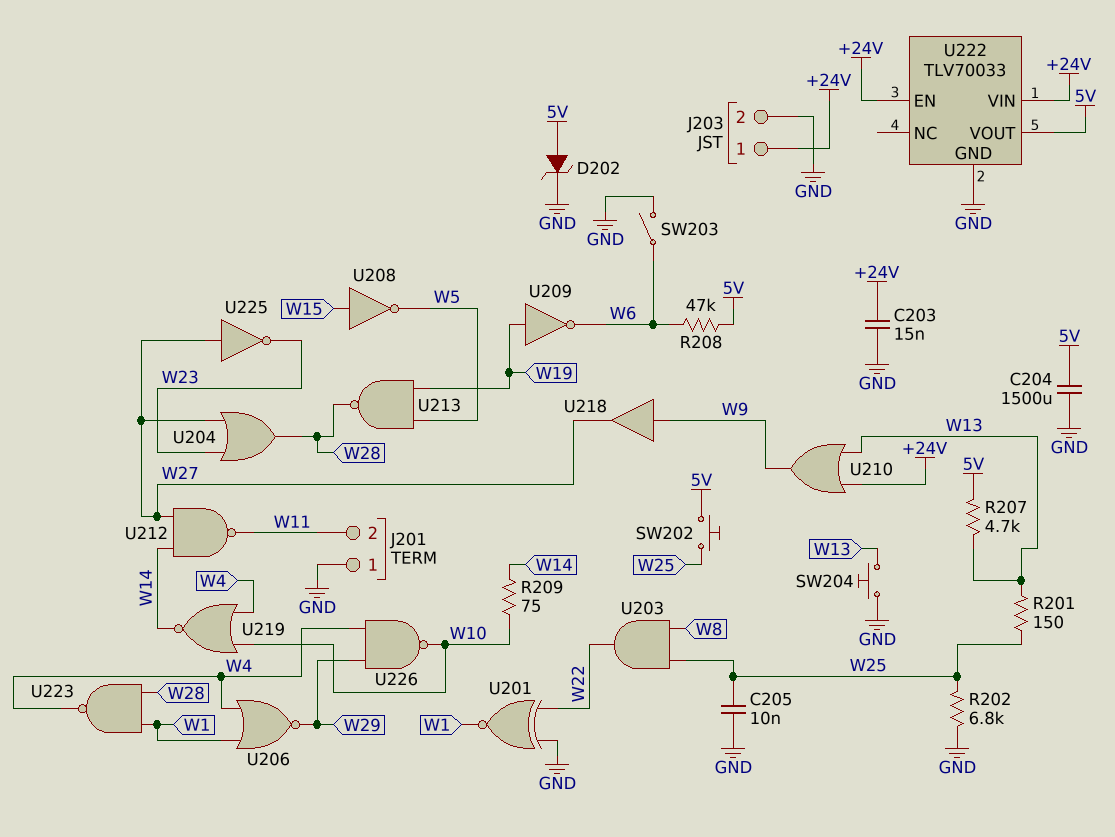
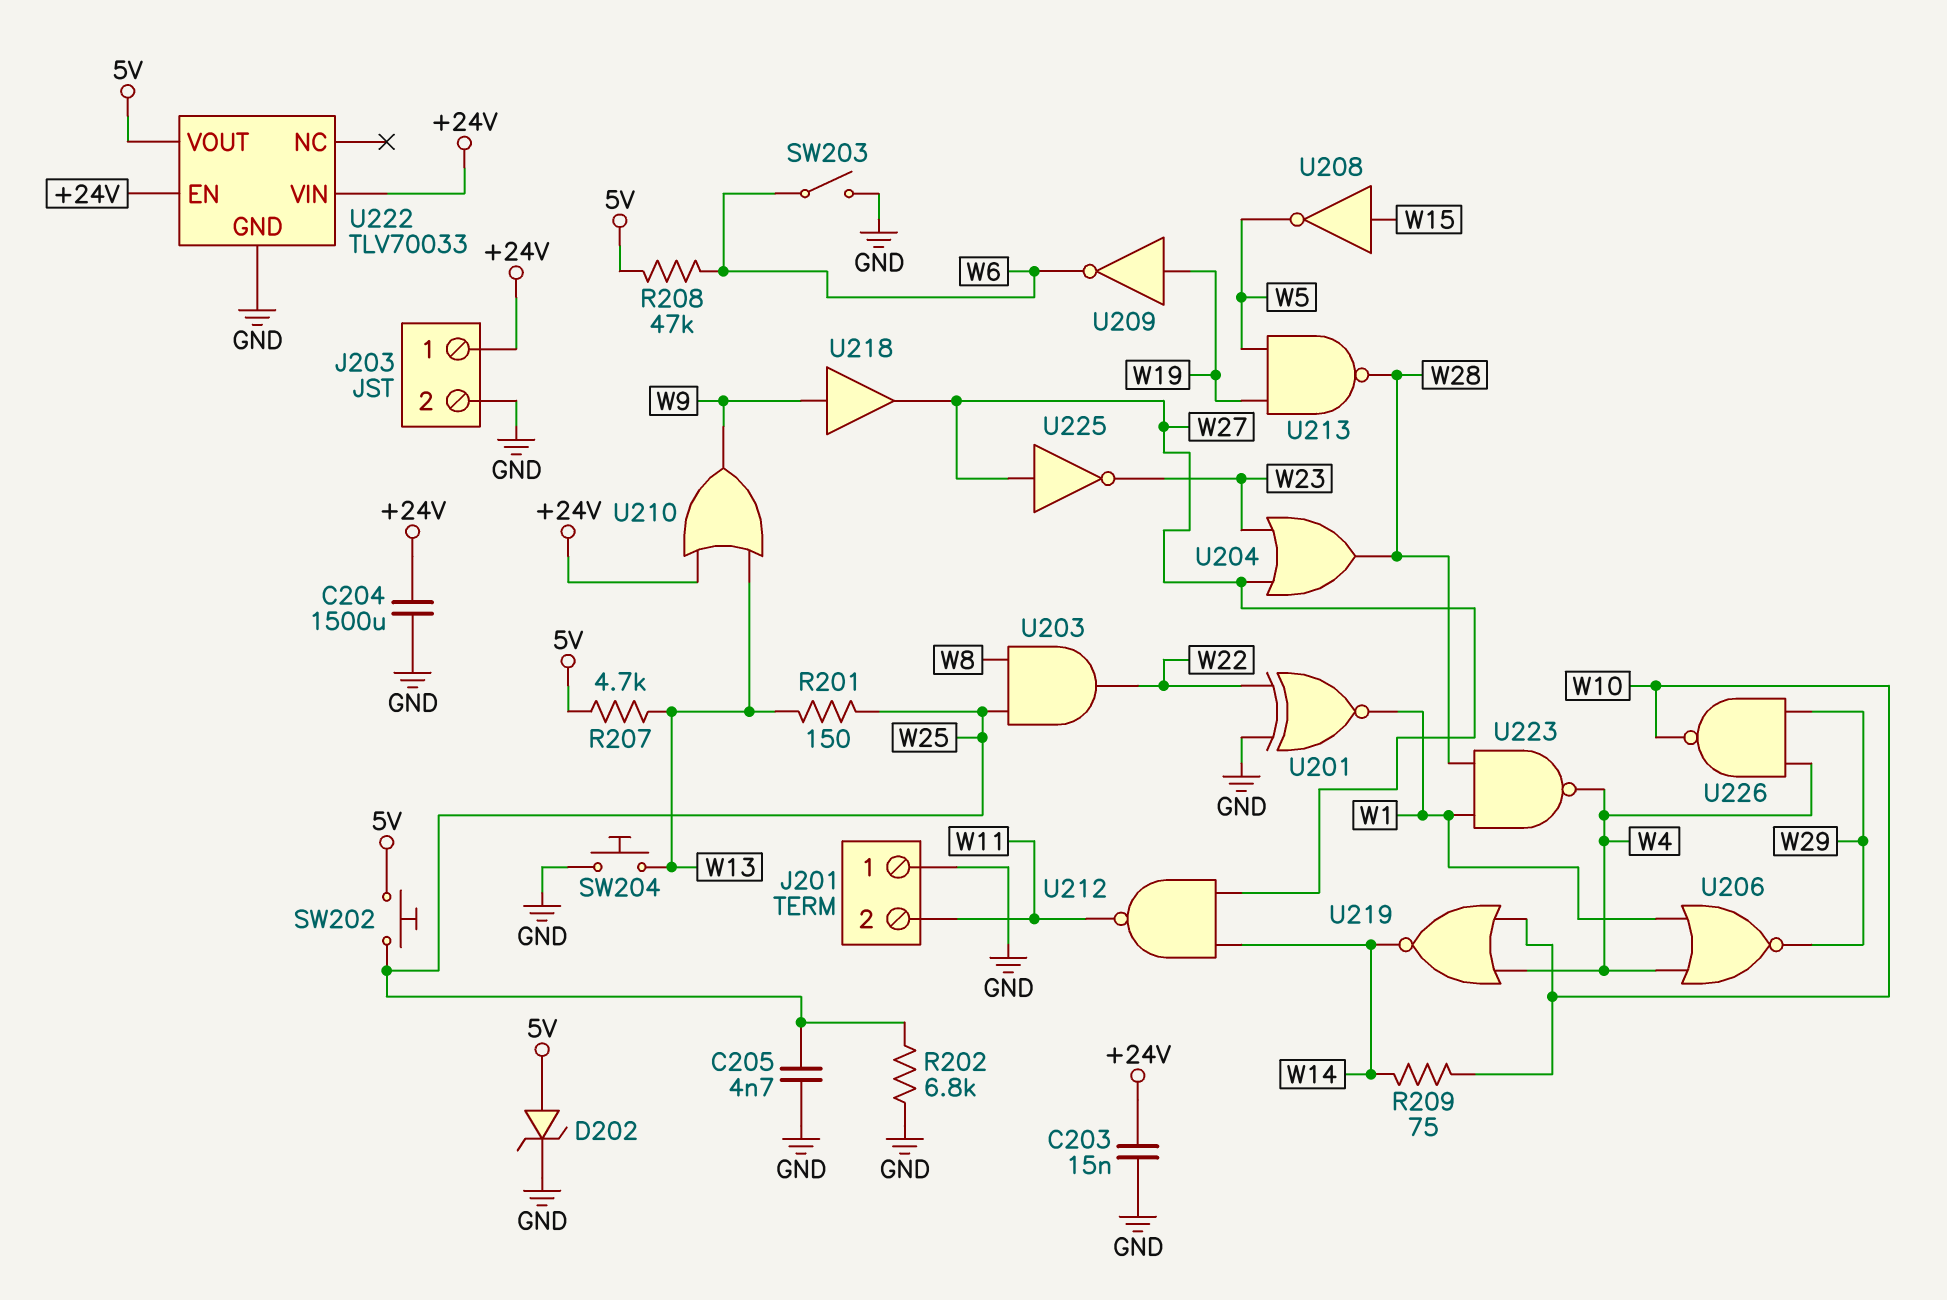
C204: 1500uF (5V, GND) -> 1500uF (+24V, GND)
C205: 10nF (GND, W25) -> 4.7nF (GND, W25)

